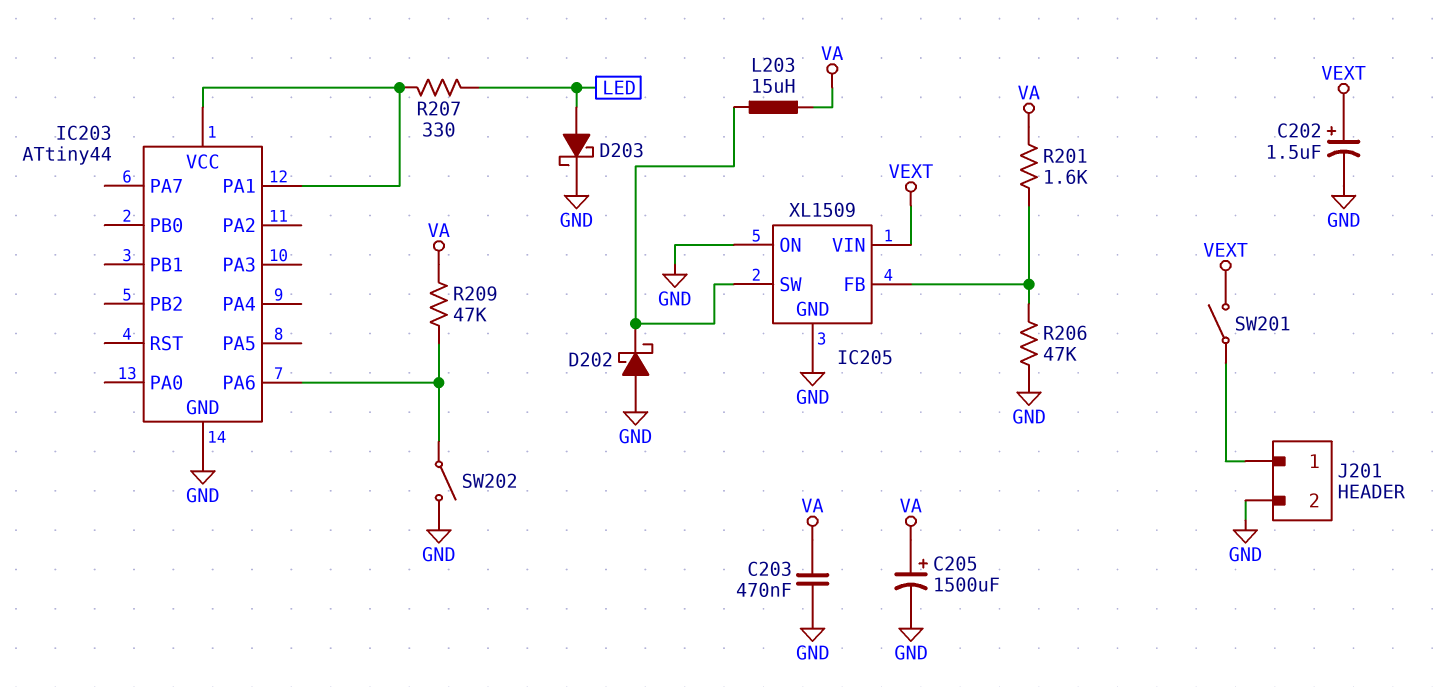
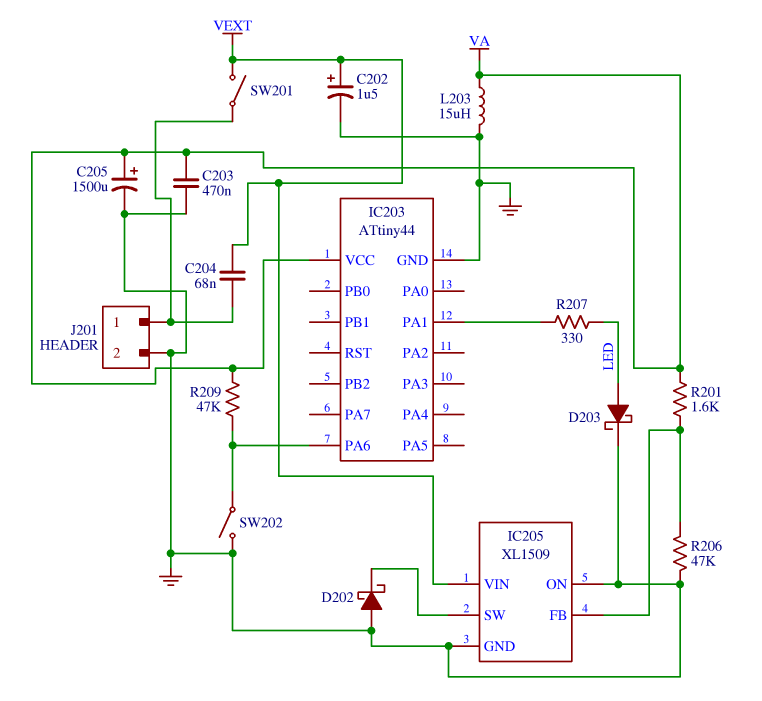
C204: none -> 68nF (J201/1, VEXT)
IC203 pin VCC: IC203/PA1 -> VA
L203: 15uH (IC205/SW, VA) -> 15uH (GND, VA)

